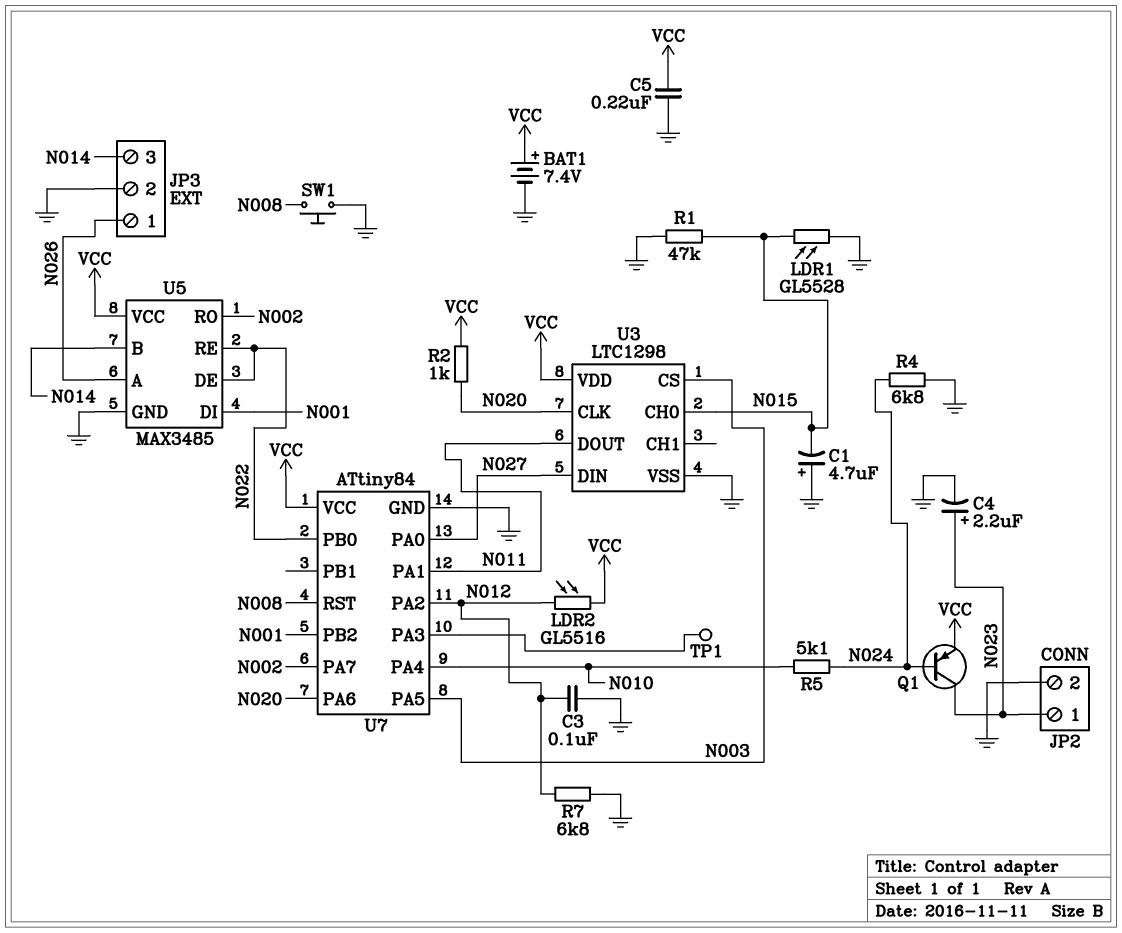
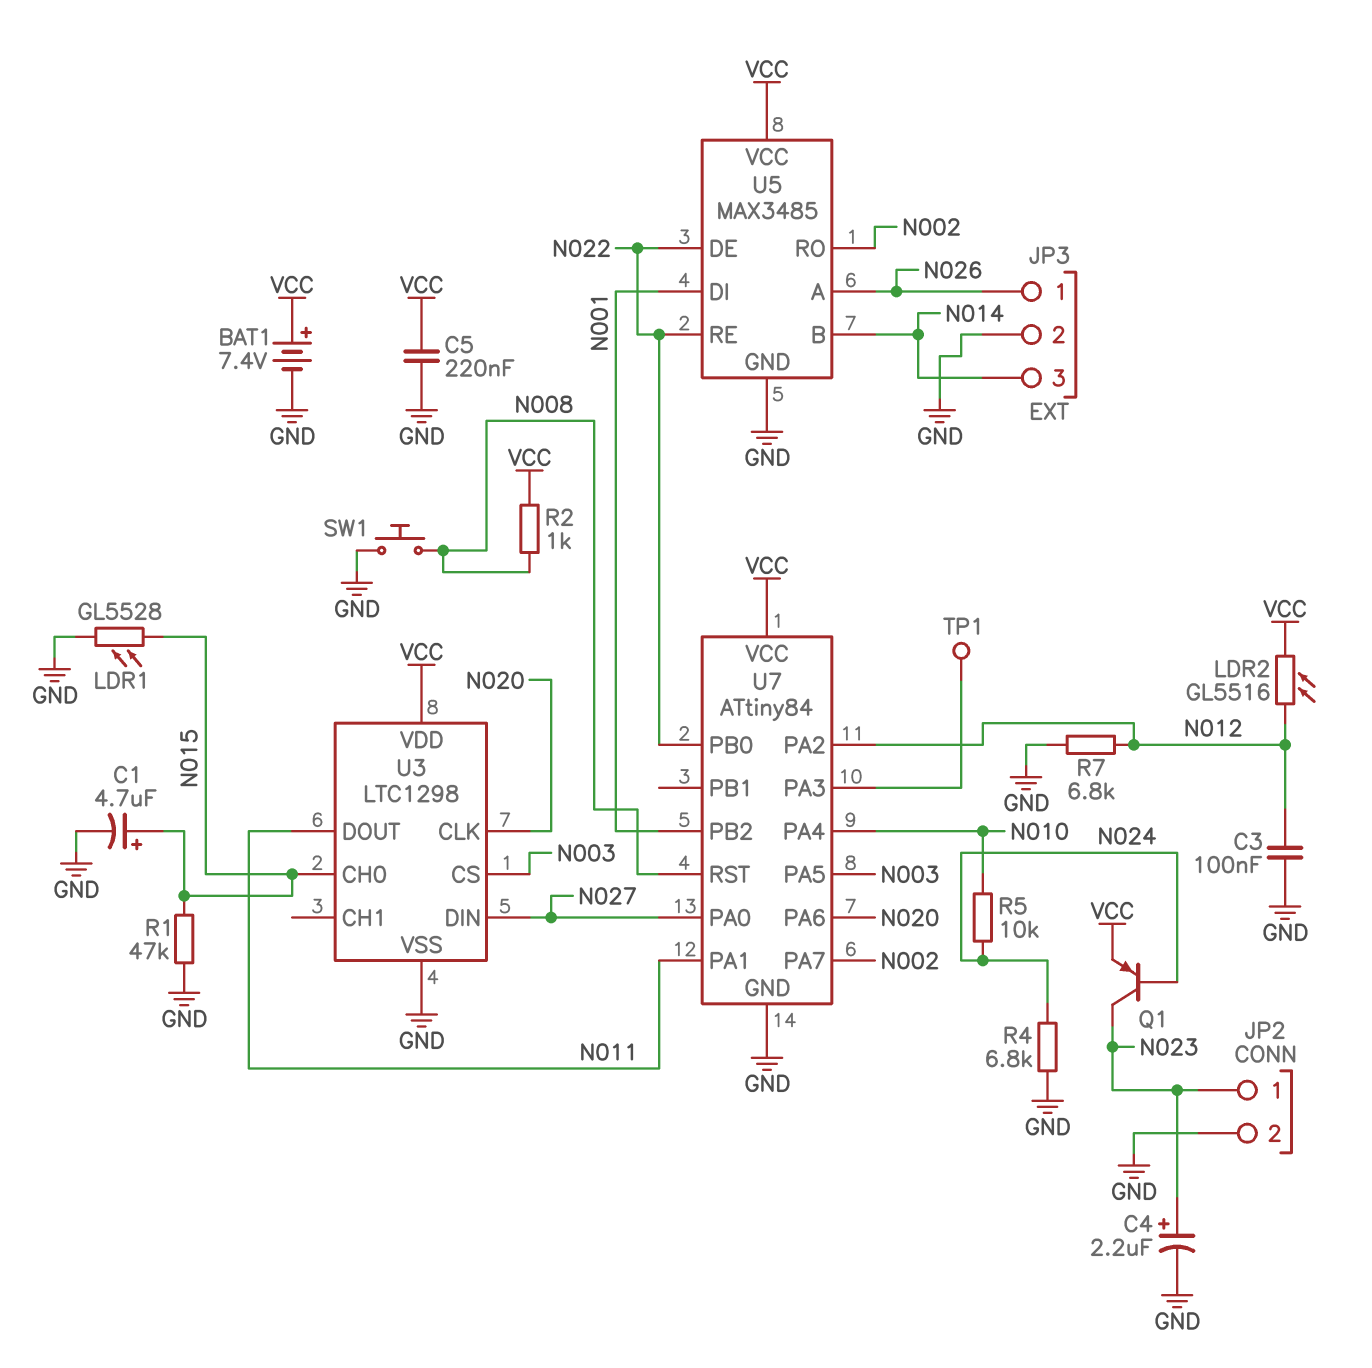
C1: 4.7uF (plus GND, minus N015) -> 4.7uF (plus N015, minus GND)
R2: 1k (N020, VCC) -> 1k (N008, VCC)
R5: 5.1k (N010, N024) -> 10k (N010, N024)

